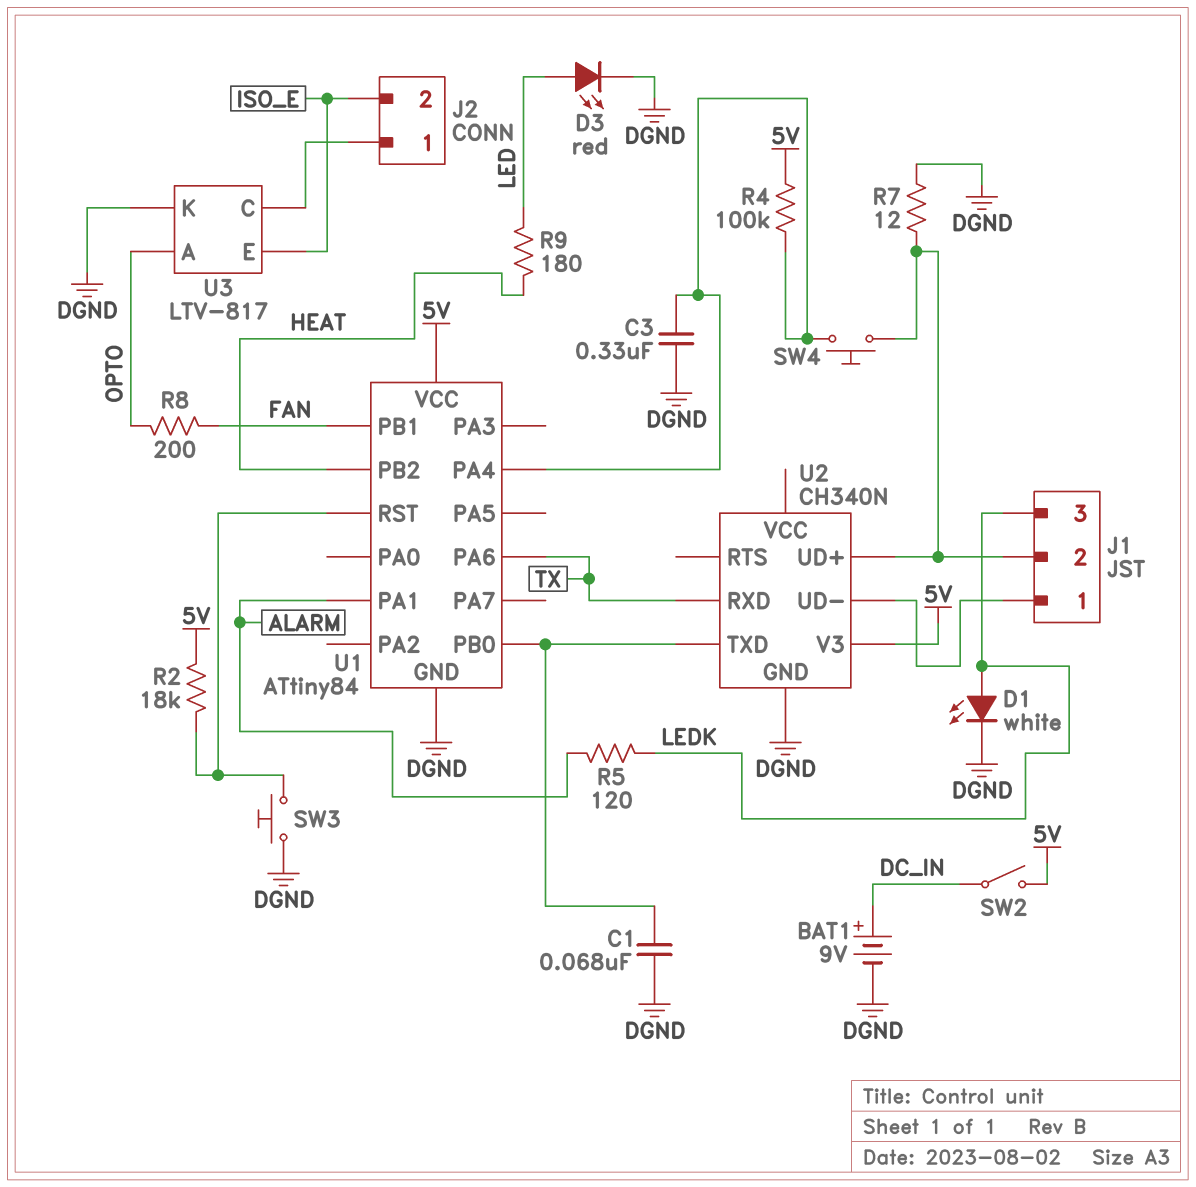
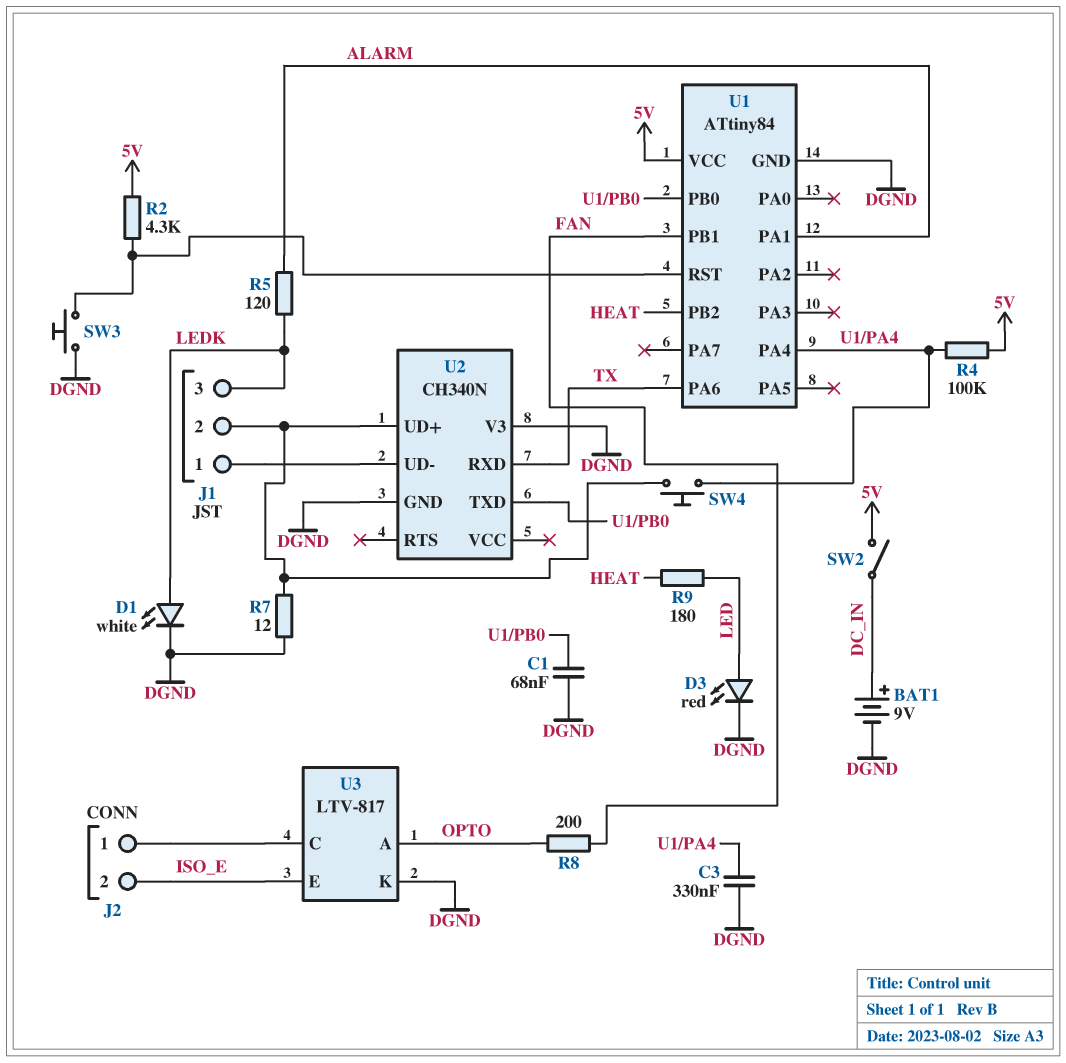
R2: 18k (5V, U1/RST) -> 4.3k (5V, U1/RST)
U2 pin V3: 5V -> DGND

